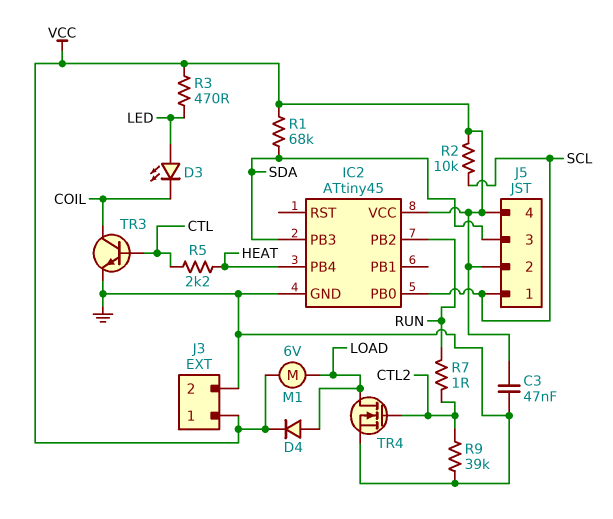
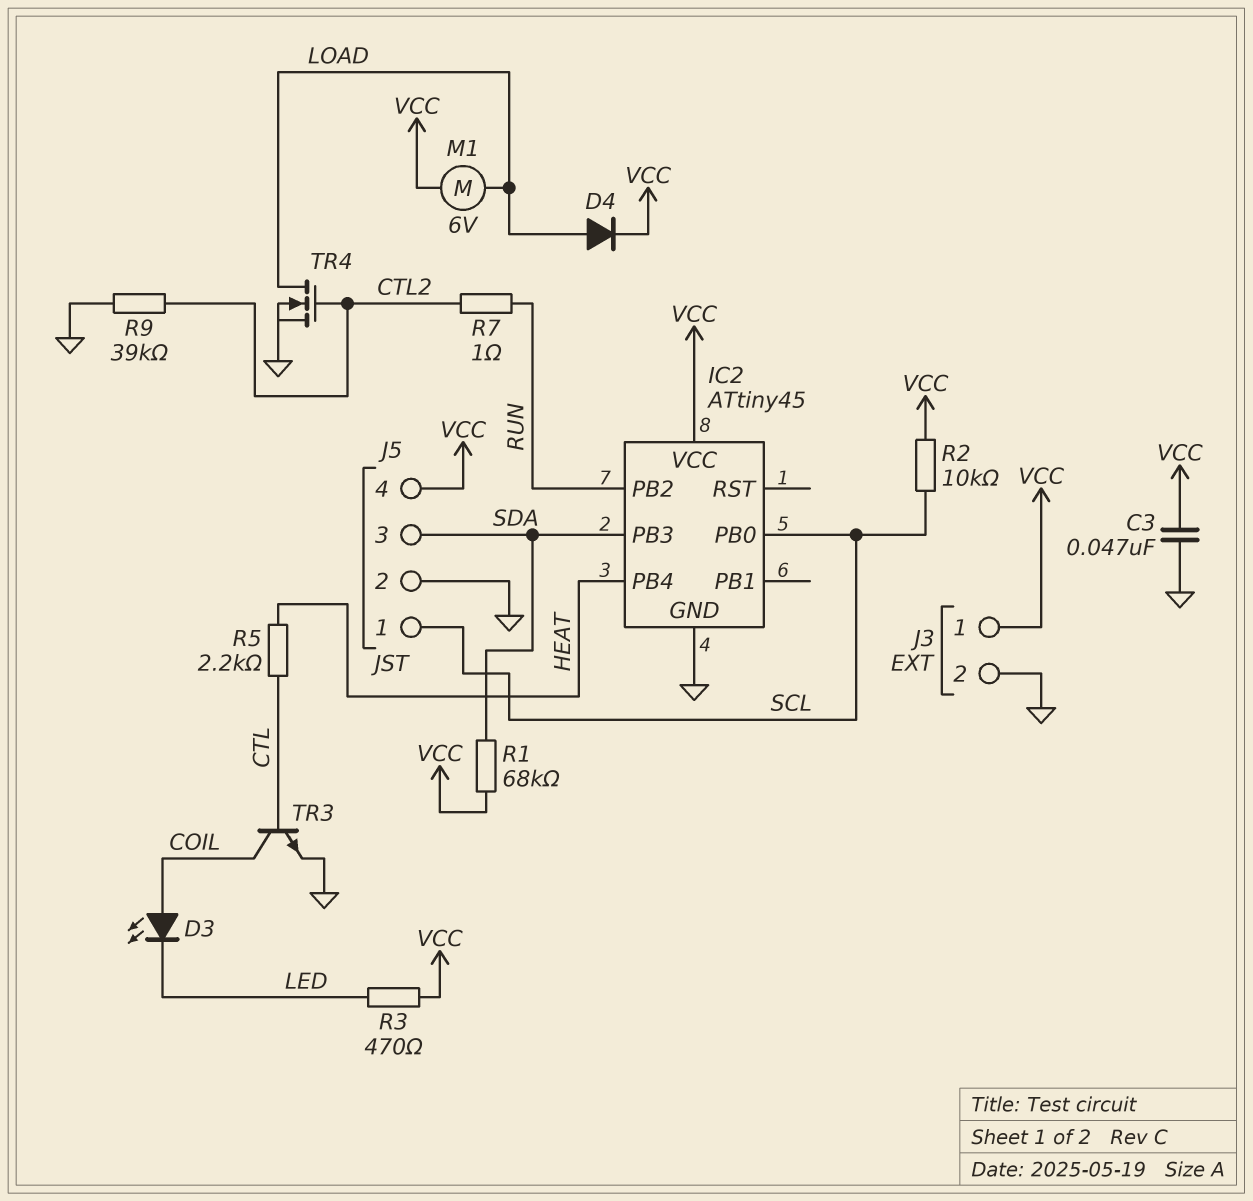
D3: LED (A LED, K COIL) -> LED (A COIL, K LED)
J5 pin 2: VCC -> GND

